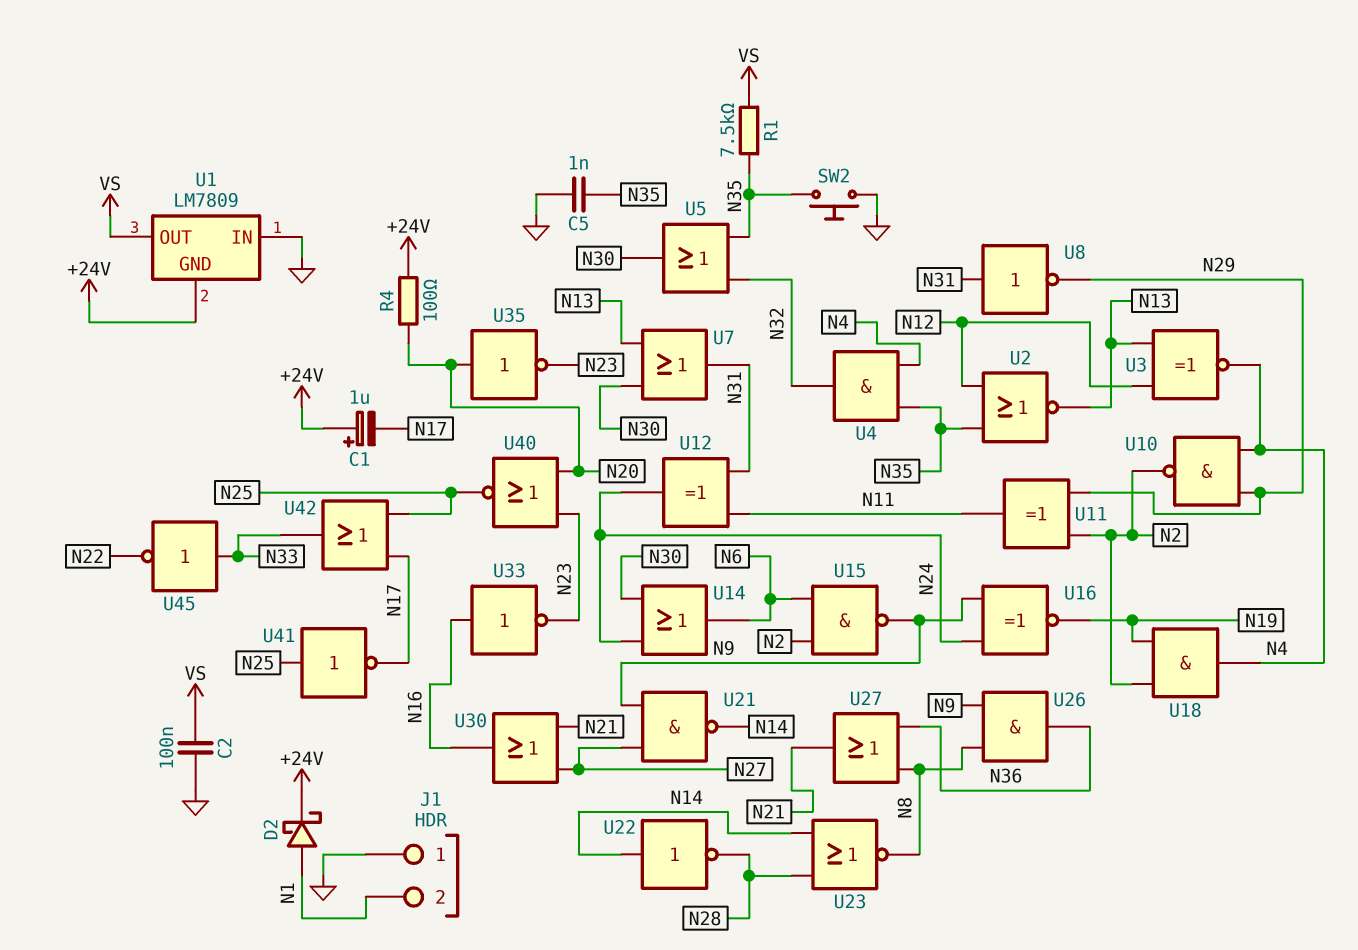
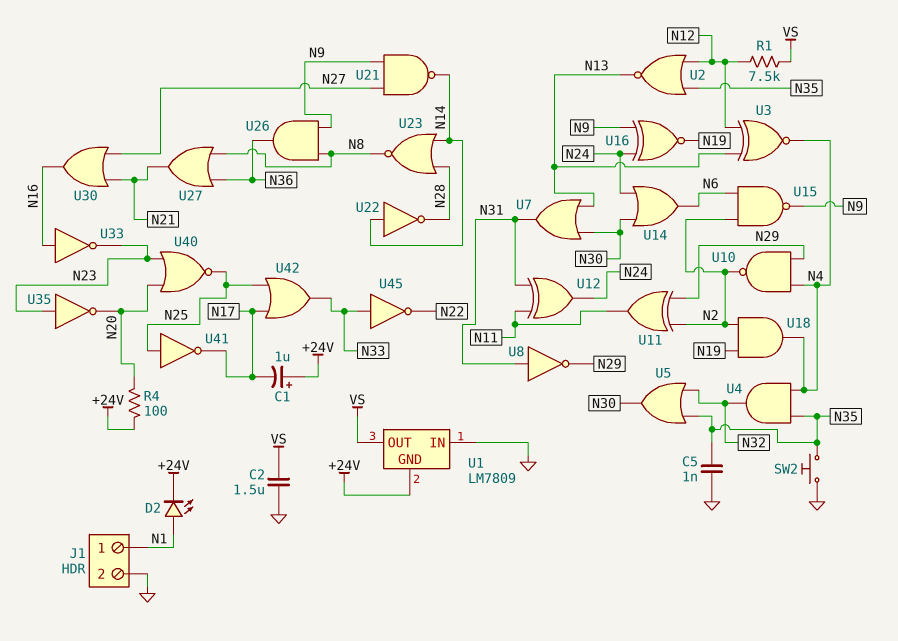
C2: 100nF (GND, VS) -> 1.5uF (GND, VS)
D2: schottky (A N1, K +24V) -> LED (A N1, K +24V)
J1 pin 1: GND -> N1
J1 pin 2: N1 -> GND
R1: 7.5k (N35, VS) -> 7.5k (N12, VS)
U35: NOT (in N20, out N23) -> NOT (in N23, out N20)

